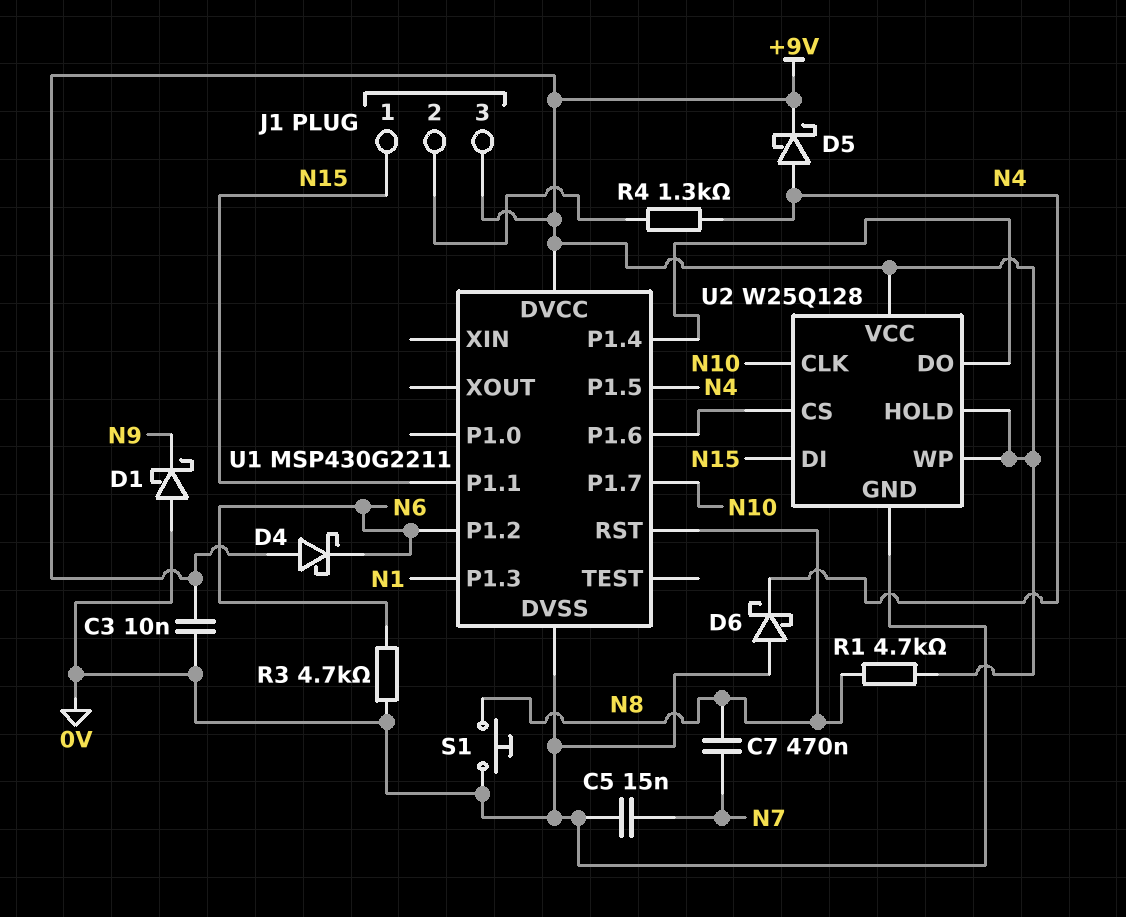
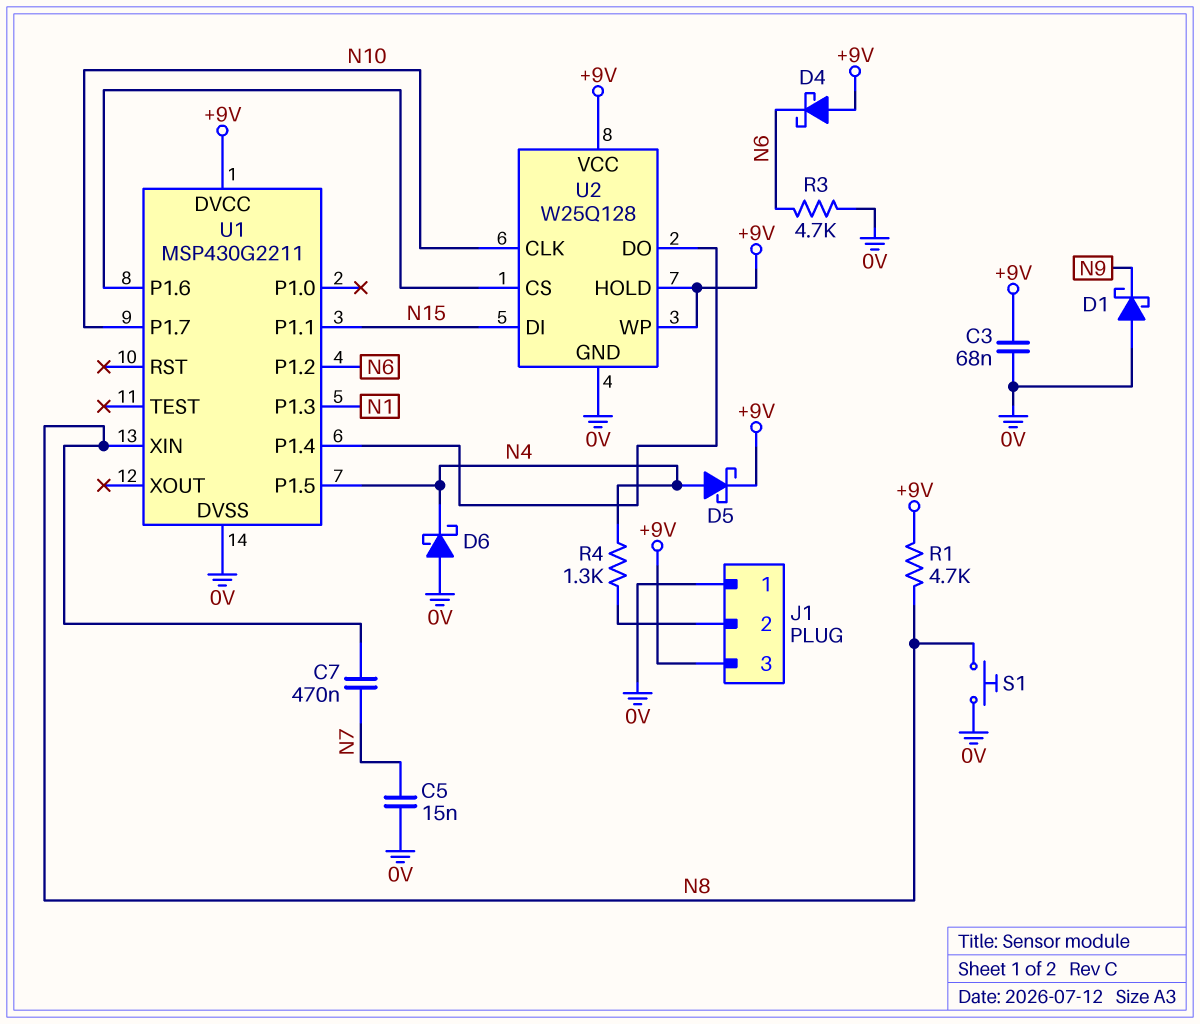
C3: 10nF (+9V, 0V) -> 68nF (+9V, 0V)
J1 pin 1: N15 -> 0V
U1 pin RST: N8 -> none
U1 pin XIN: none -> N8

